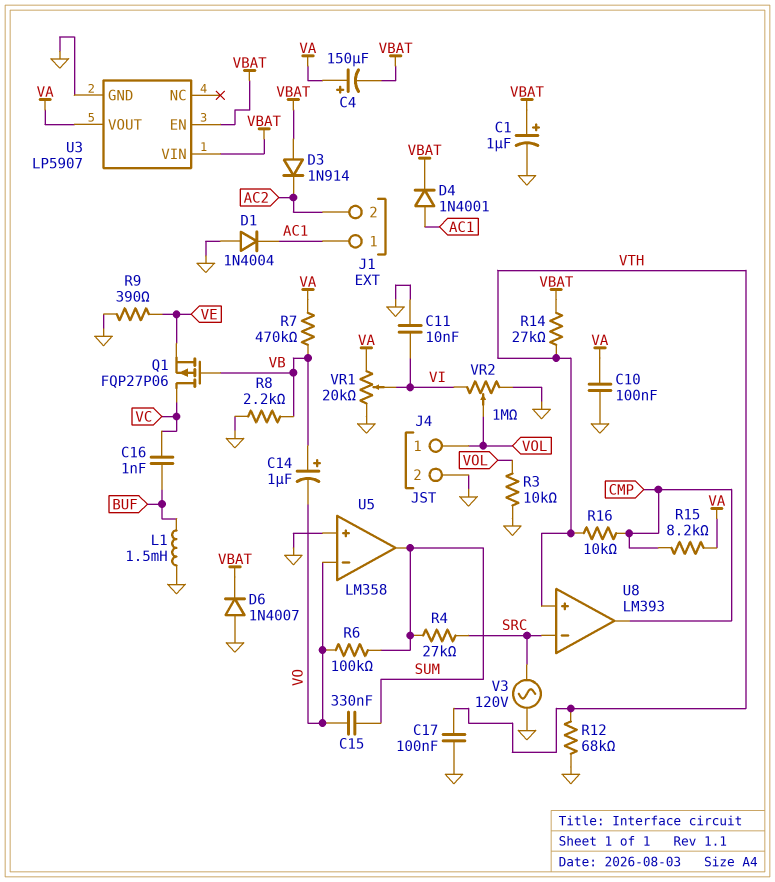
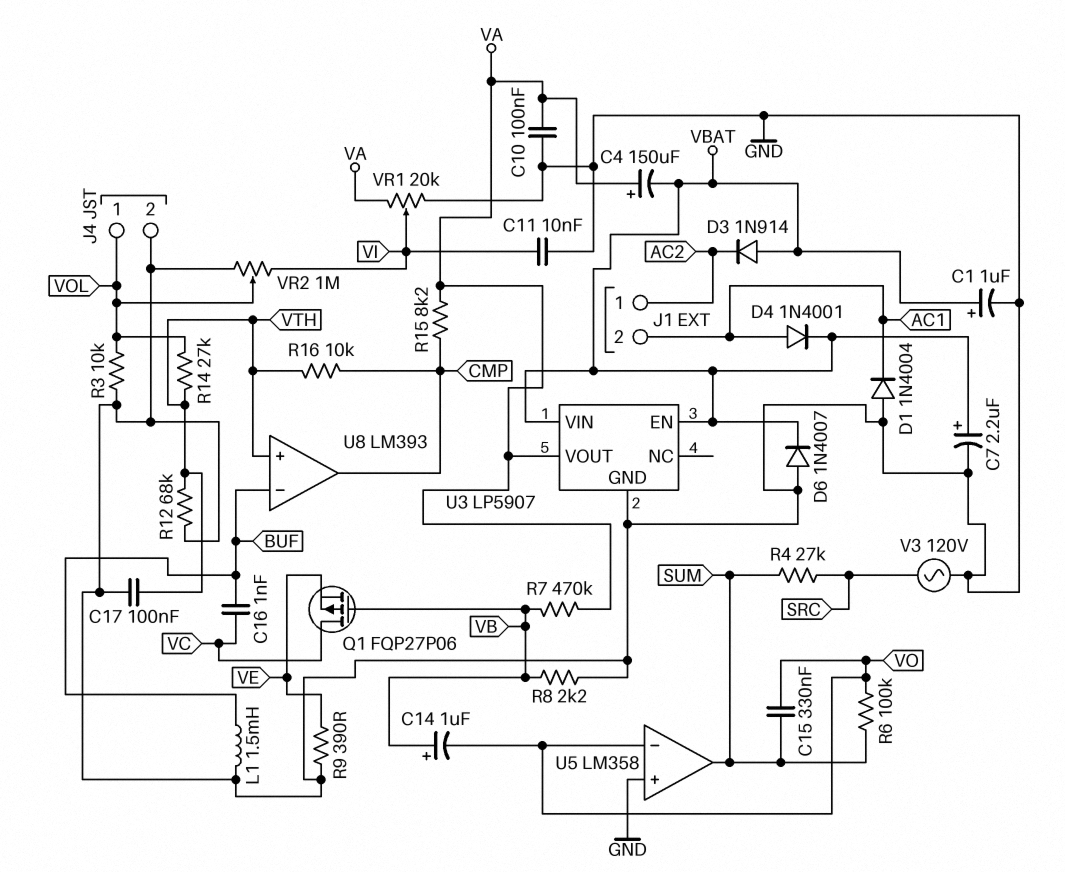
C7: none -> 2.2uF (plus VBAT, minus GND)
J1 pin 1: AC1 -> AC2
J1 pin 2: AC2 -> AC1
R14: 27k (VBAT, VTH) -> 27k (VOL, VTH)
U8 pin in-: SRC -> BUF

